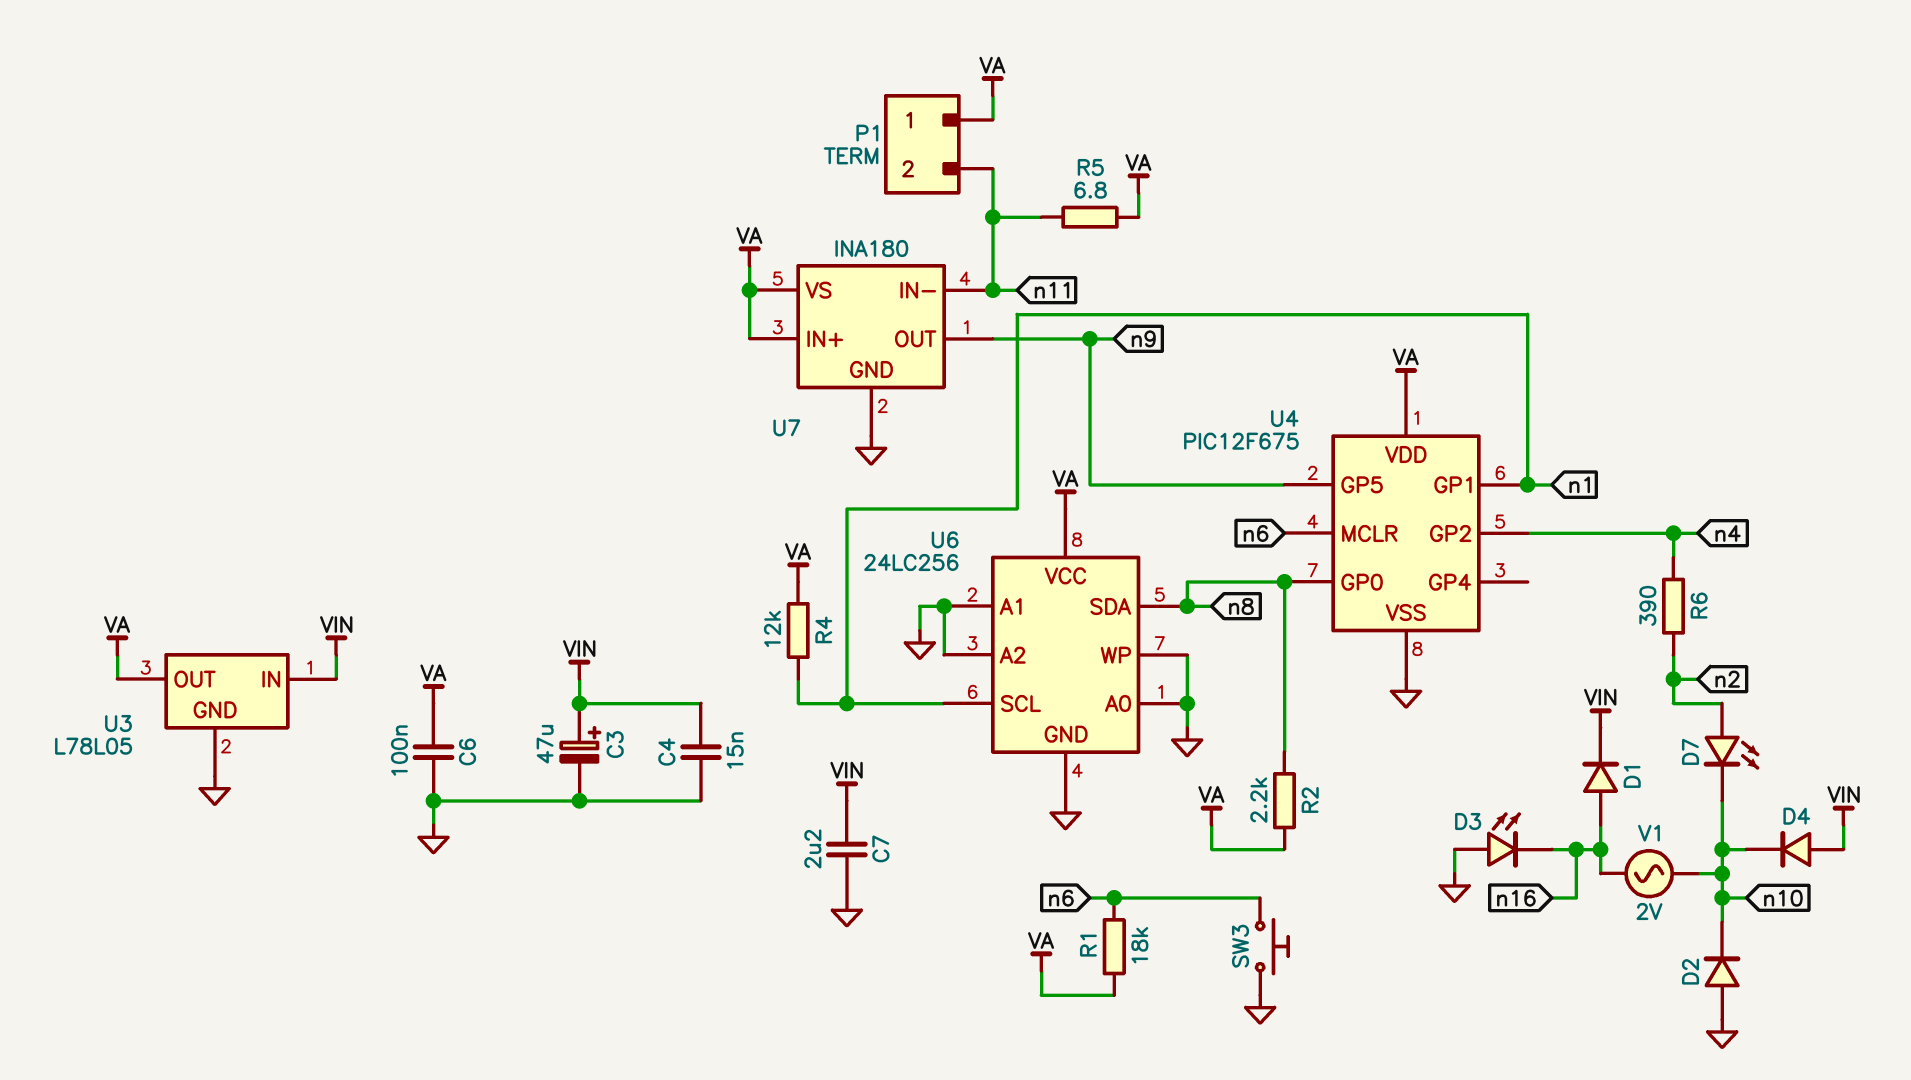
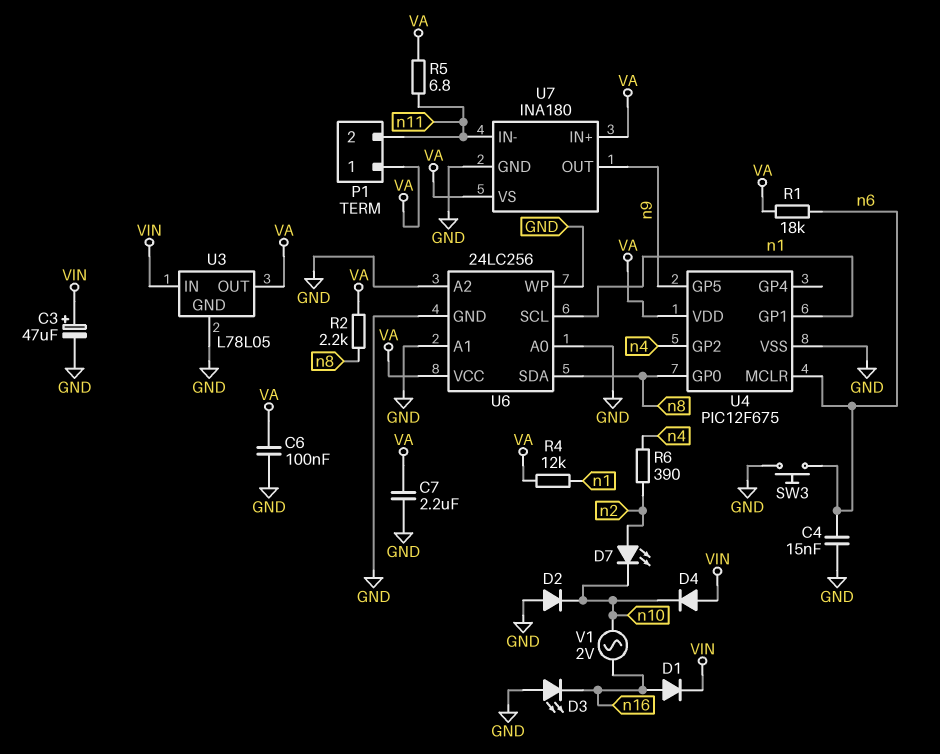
C4: 15nF (GND, VIN) -> 15nF (GND, n6)
C7: 2.2uF (GND, VIN) -> 2.2uF (GND, VA)

